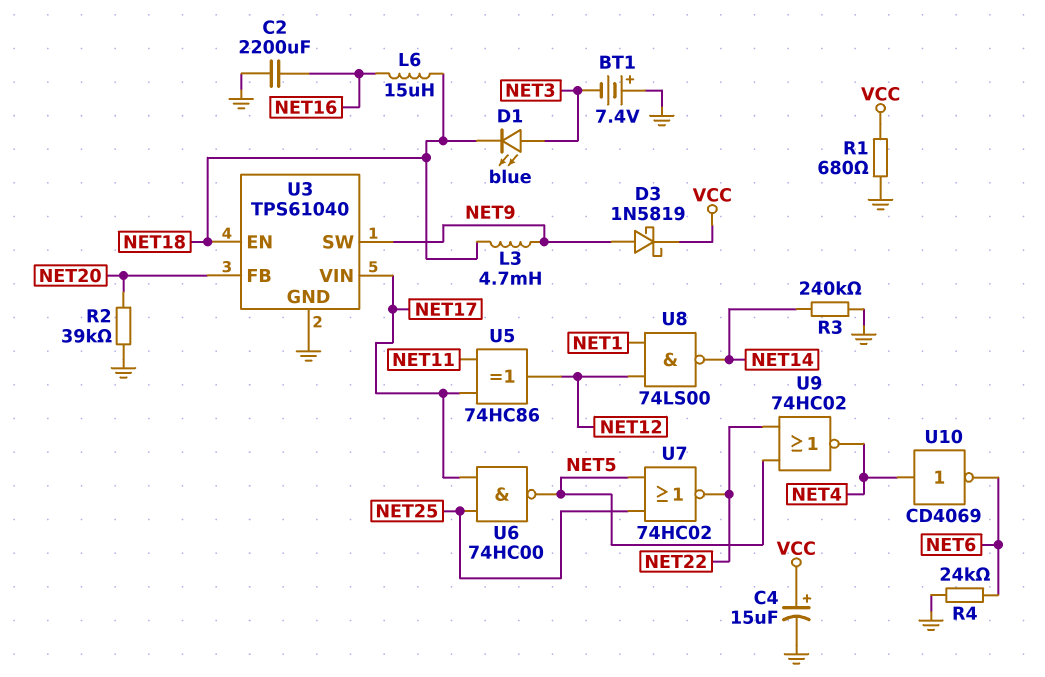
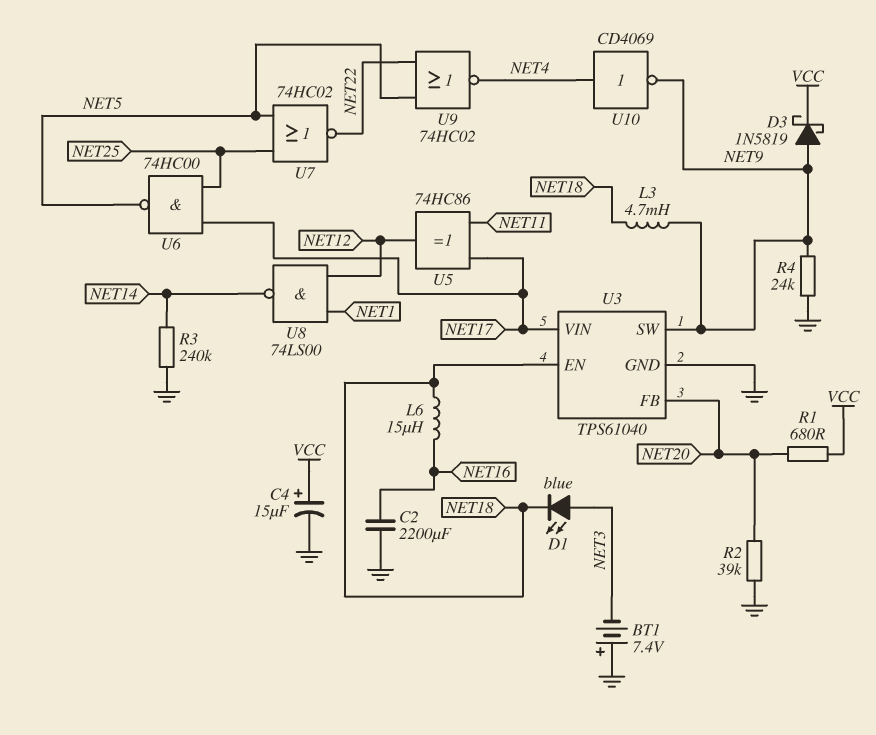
R1: 680 (GND, VCC) -> 680 (NET20, VCC)
R4: 24k (GND, NET6) -> 24k (GND, NET9)
U10: NOT CD4069 (in NET4, out NET6) -> NOT CD4069 (in NET4, out NET9)

